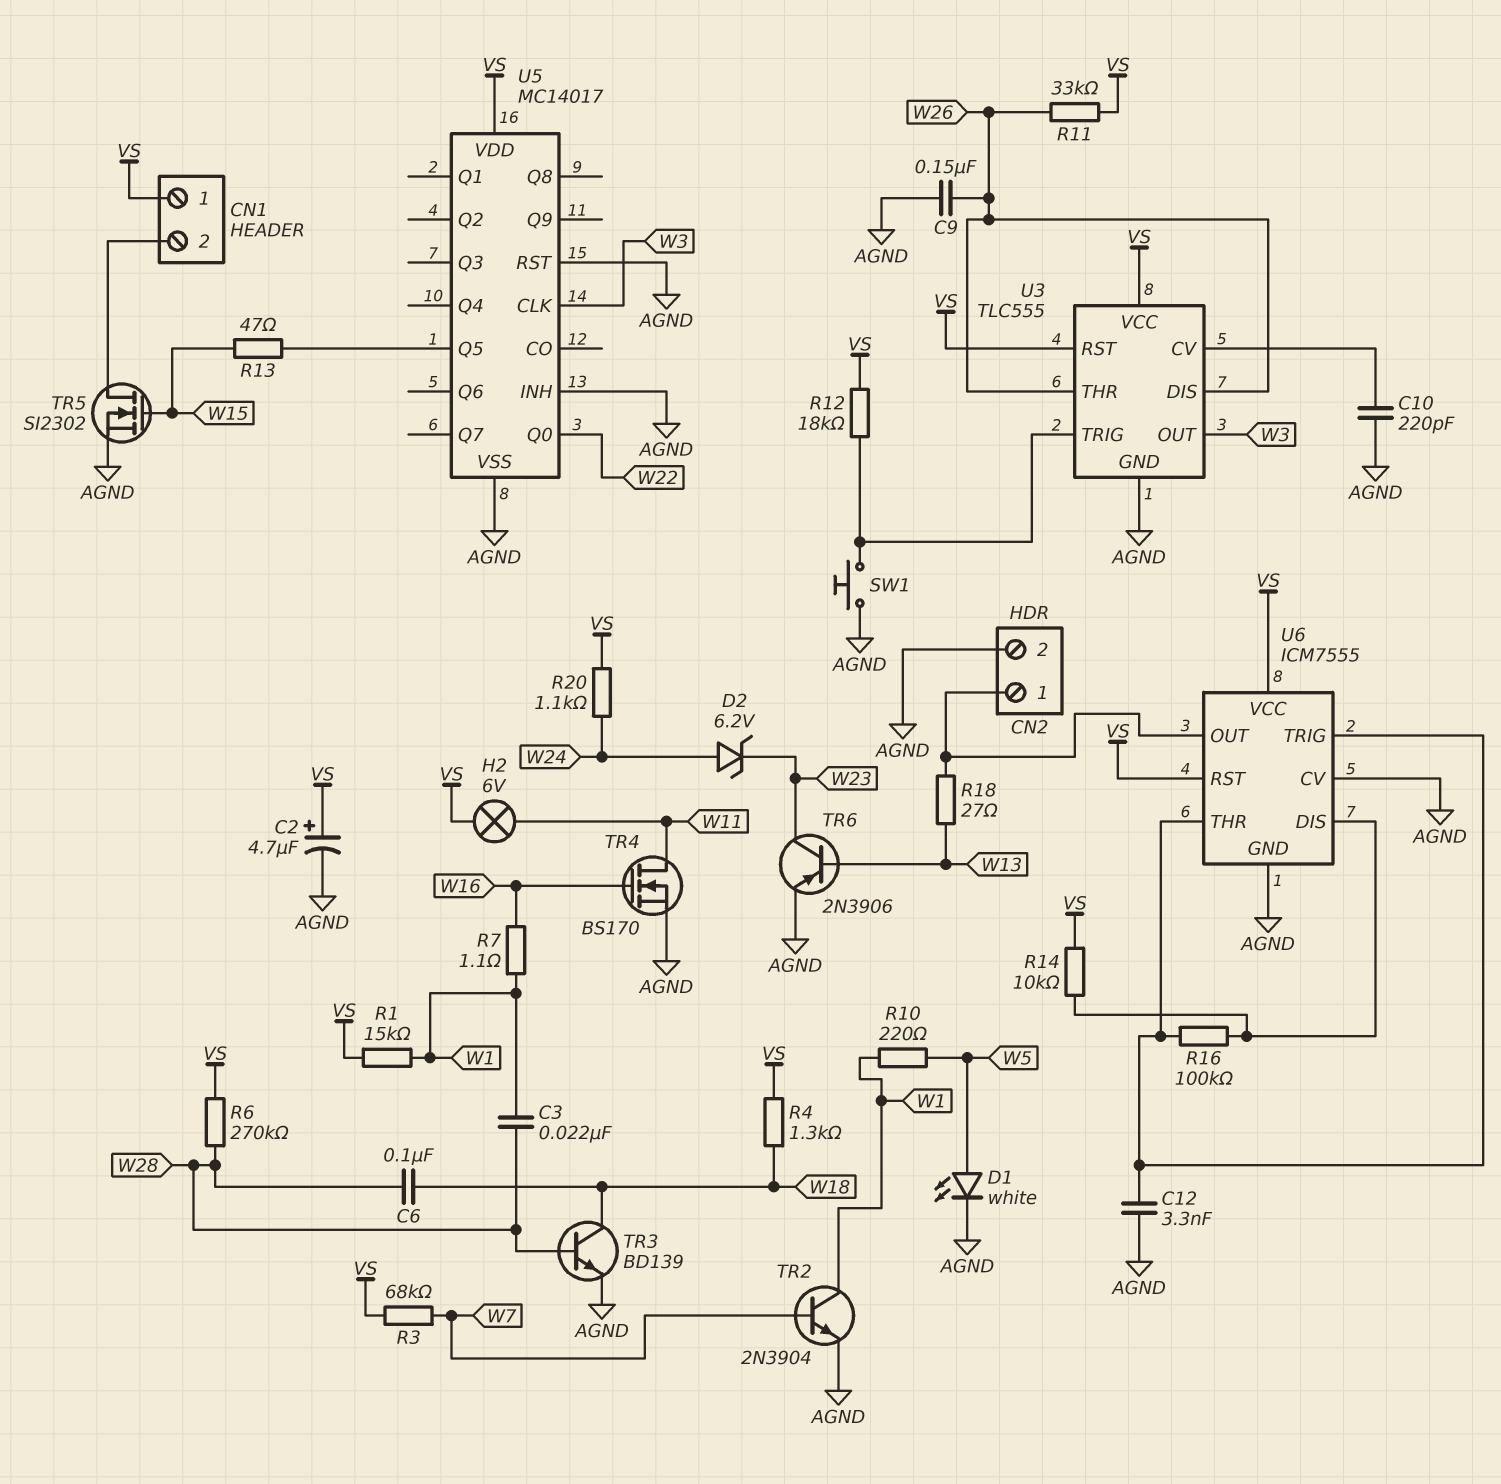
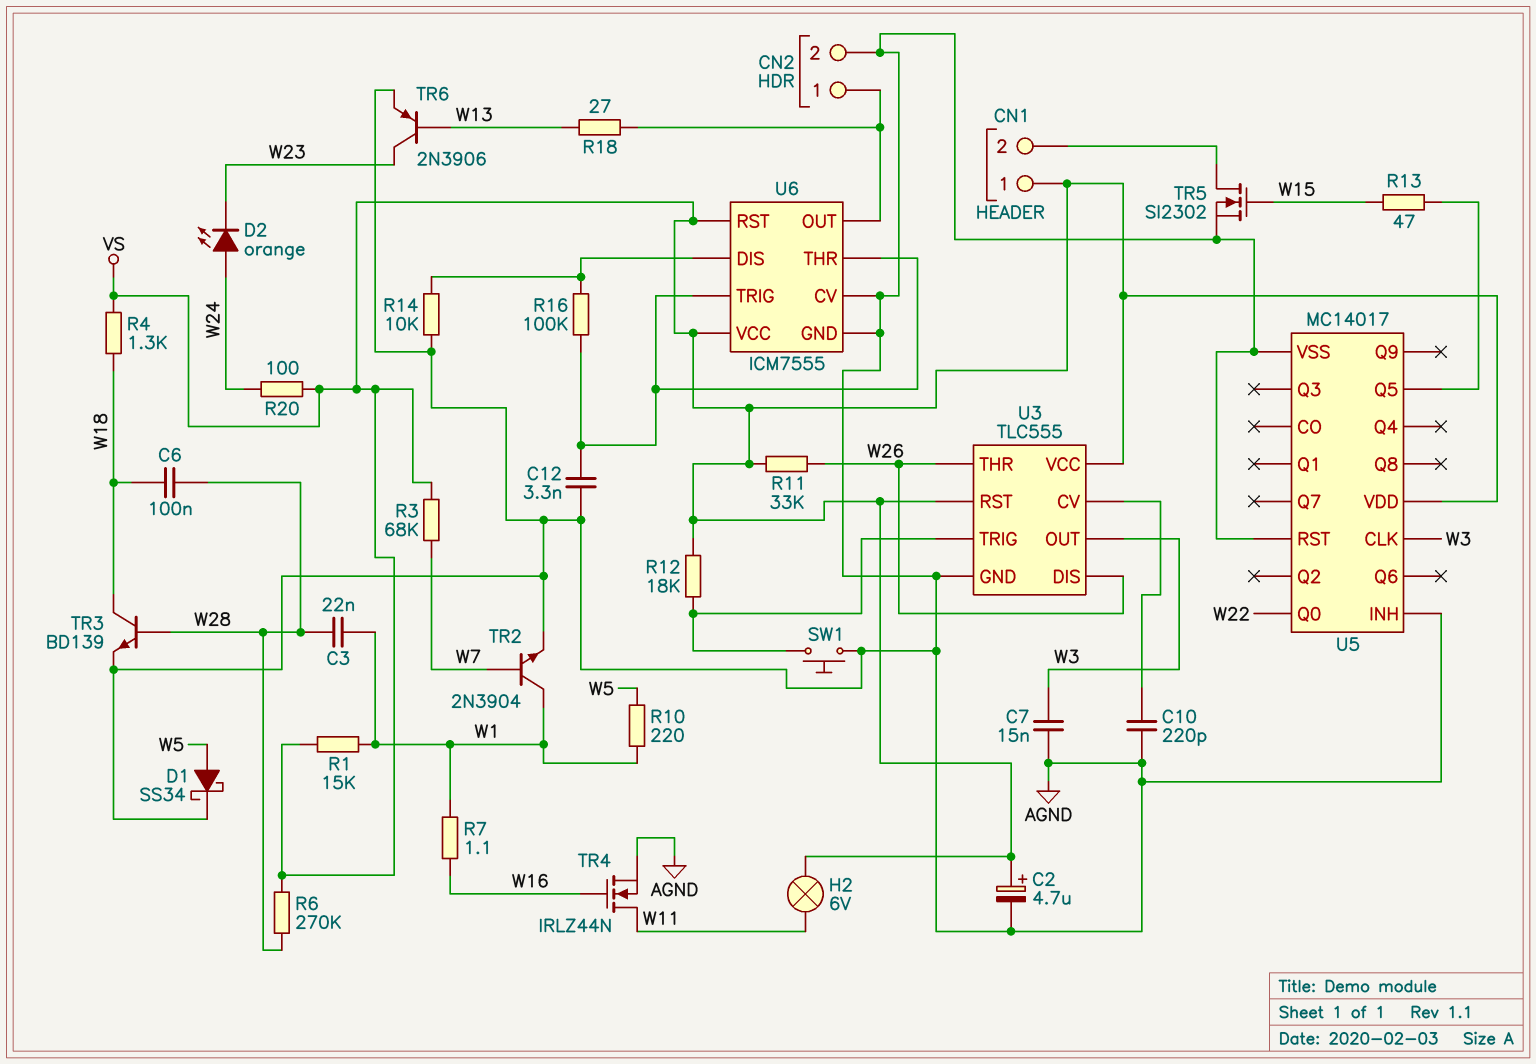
C7: none -> 15nF (AGND, W3)
C9: 150nF (AGND, W26) -> none
D1: LED white (A W5, K AGND) -> schottky SS34 (A W5, K AGND)
D2: zener 6.2V (A W24, K W23) -> LED orange (A W24, K W23)
R14: 10k (U6/DIS, VS) -> 10k (AGND, U6/DIS)
R20: 1.1k (VS, W24) -> 100 (VS, W24)
TR4: NMOS BS170 (G W16, D W11, S AGND) -> NMOS IRLZ44N (G W16, D W11, S AGND)

